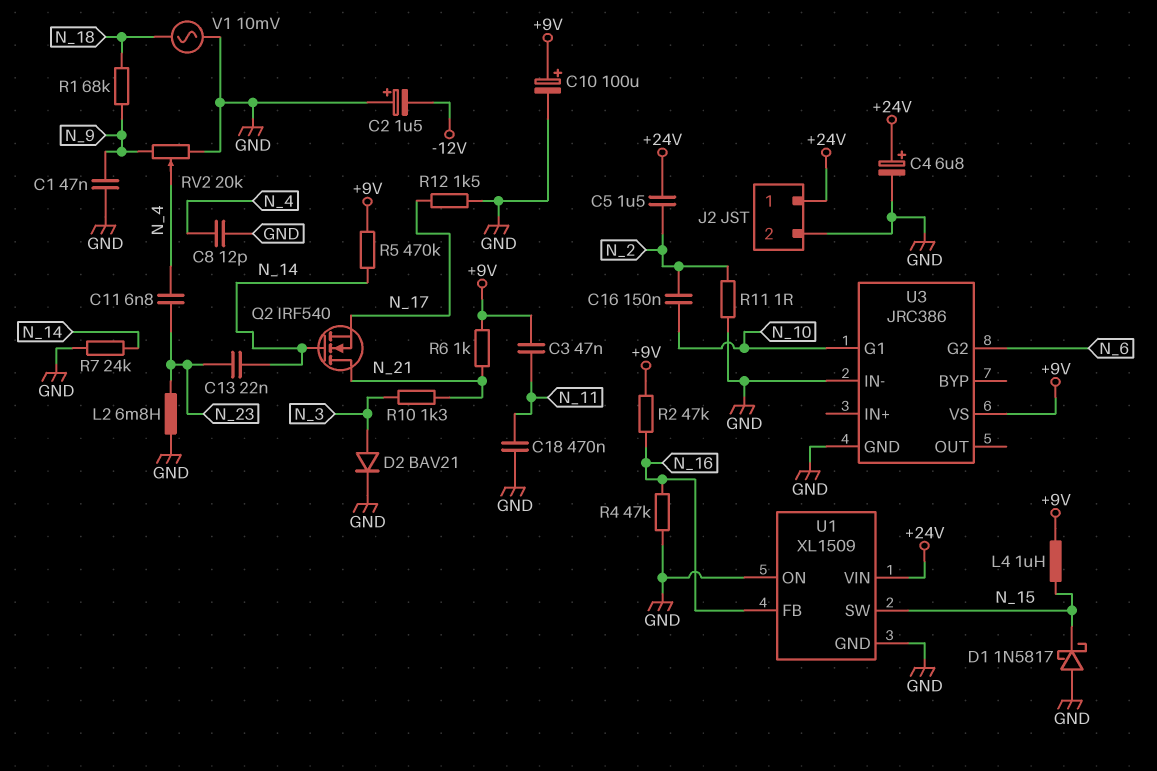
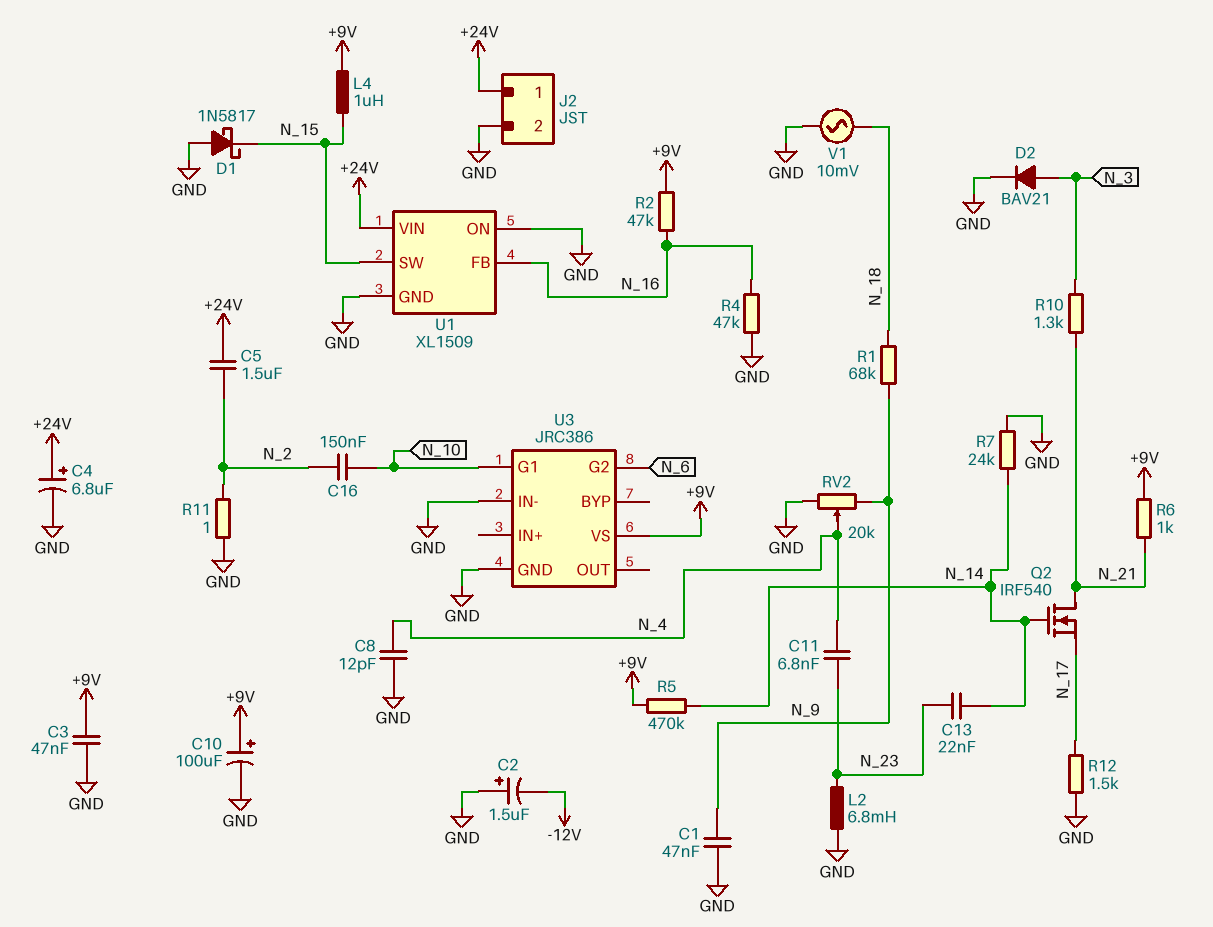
C3: 47nF (+9V, N_11) -> 47nF (+9V, GND)
C18: 470nF (GND, N_11) -> none

